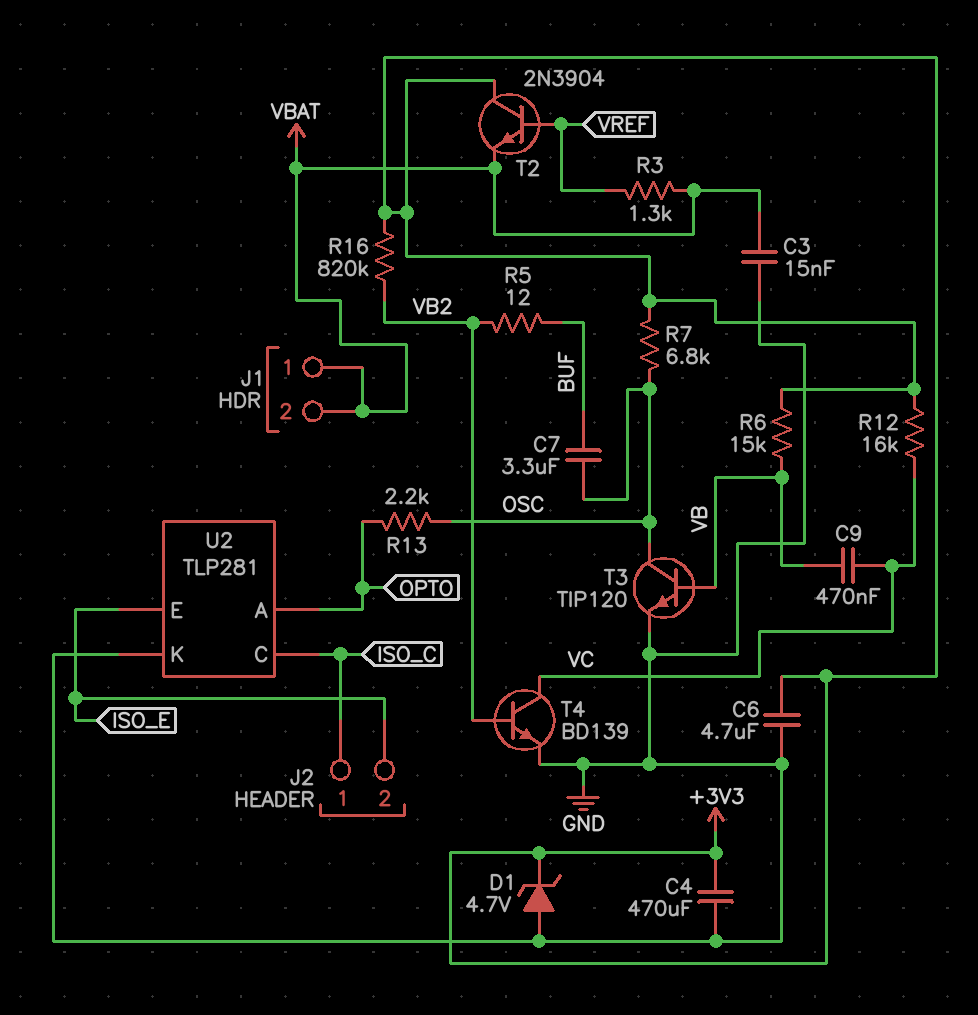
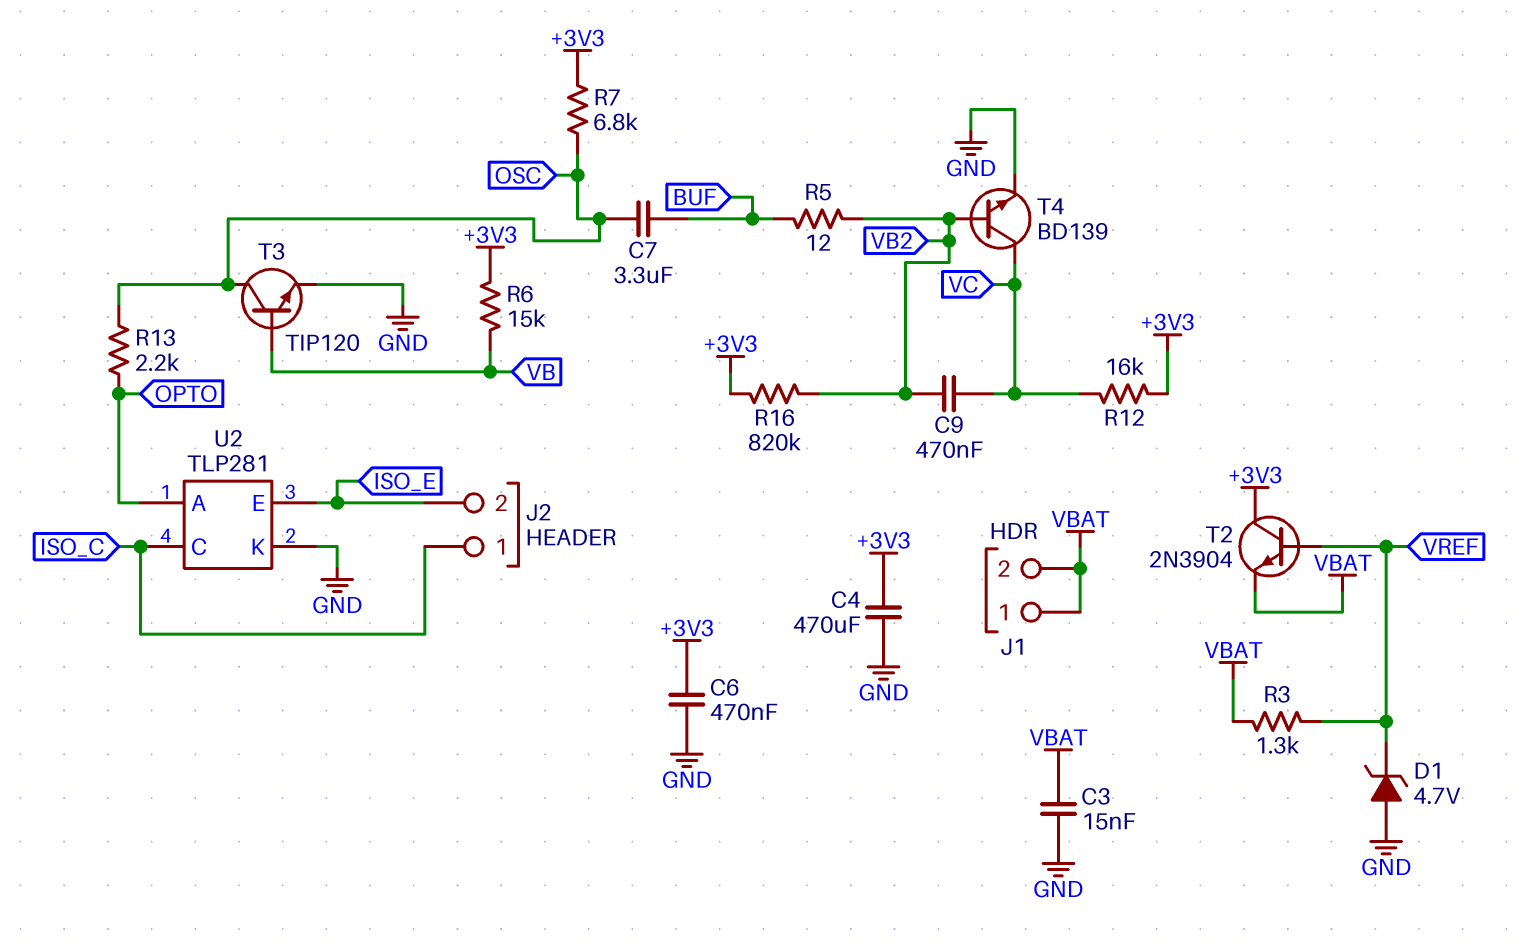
C6: 4.7uF (+3V3, GND) -> 470nF (+3V3, GND)
C9: 470nF (VB, VC) -> 470nF (VB2, VC)
D1: zener 4.7V (A GND, K +3V3) -> zener 4.7V (A GND, K VREF)

